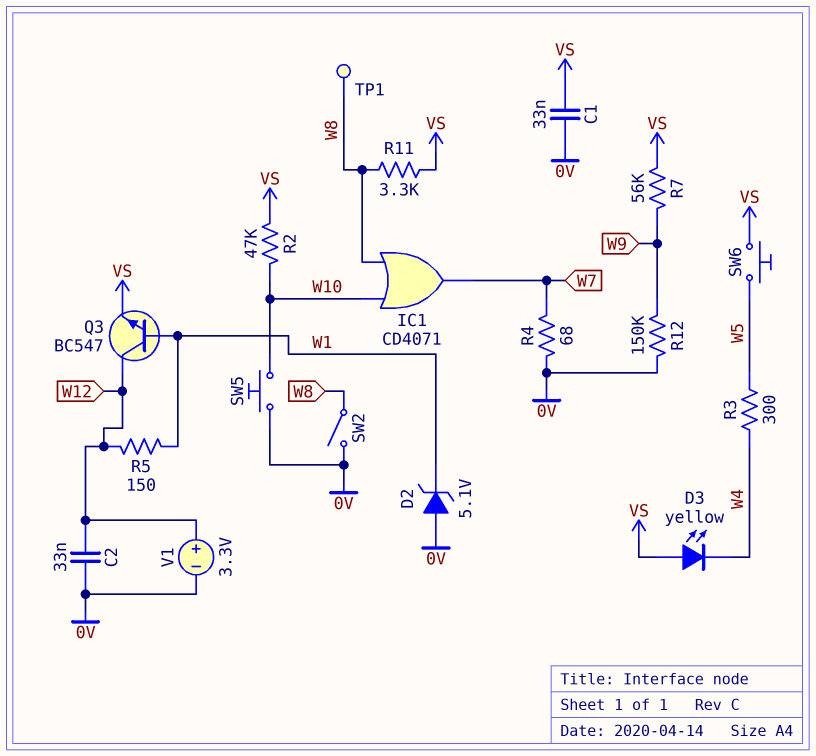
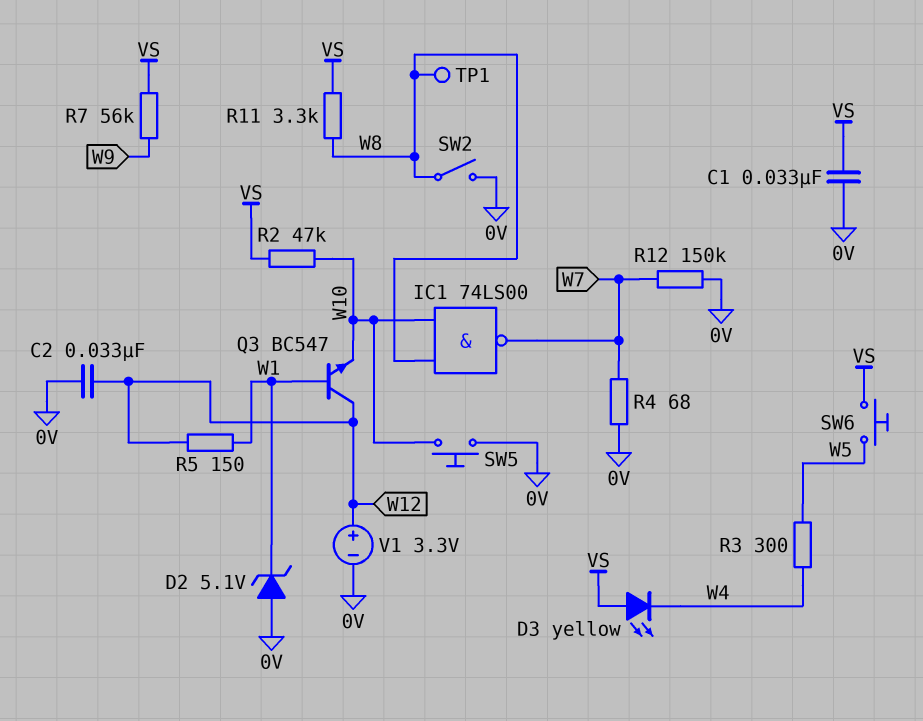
IC1: OR CD4071 (in W8, in W10, out W7) -> NAND 74LS00 (in W8, in W10, out W7)
Q3: NPN BC547 (B W1, C W12, E VS) -> NPN BC547 (B W1, C W12, E W10)
R12: 150k (0V, W9) -> 150k (0V, W7)

